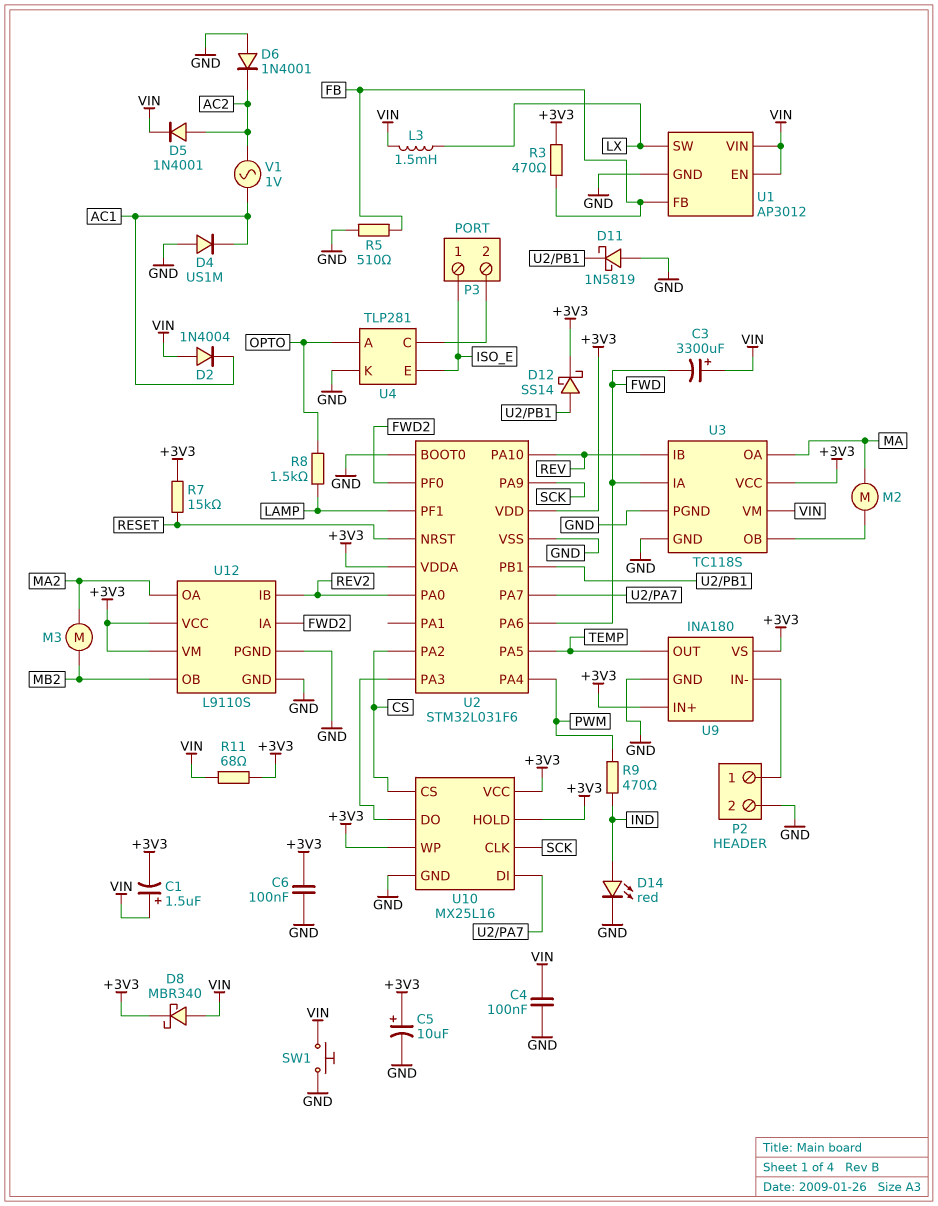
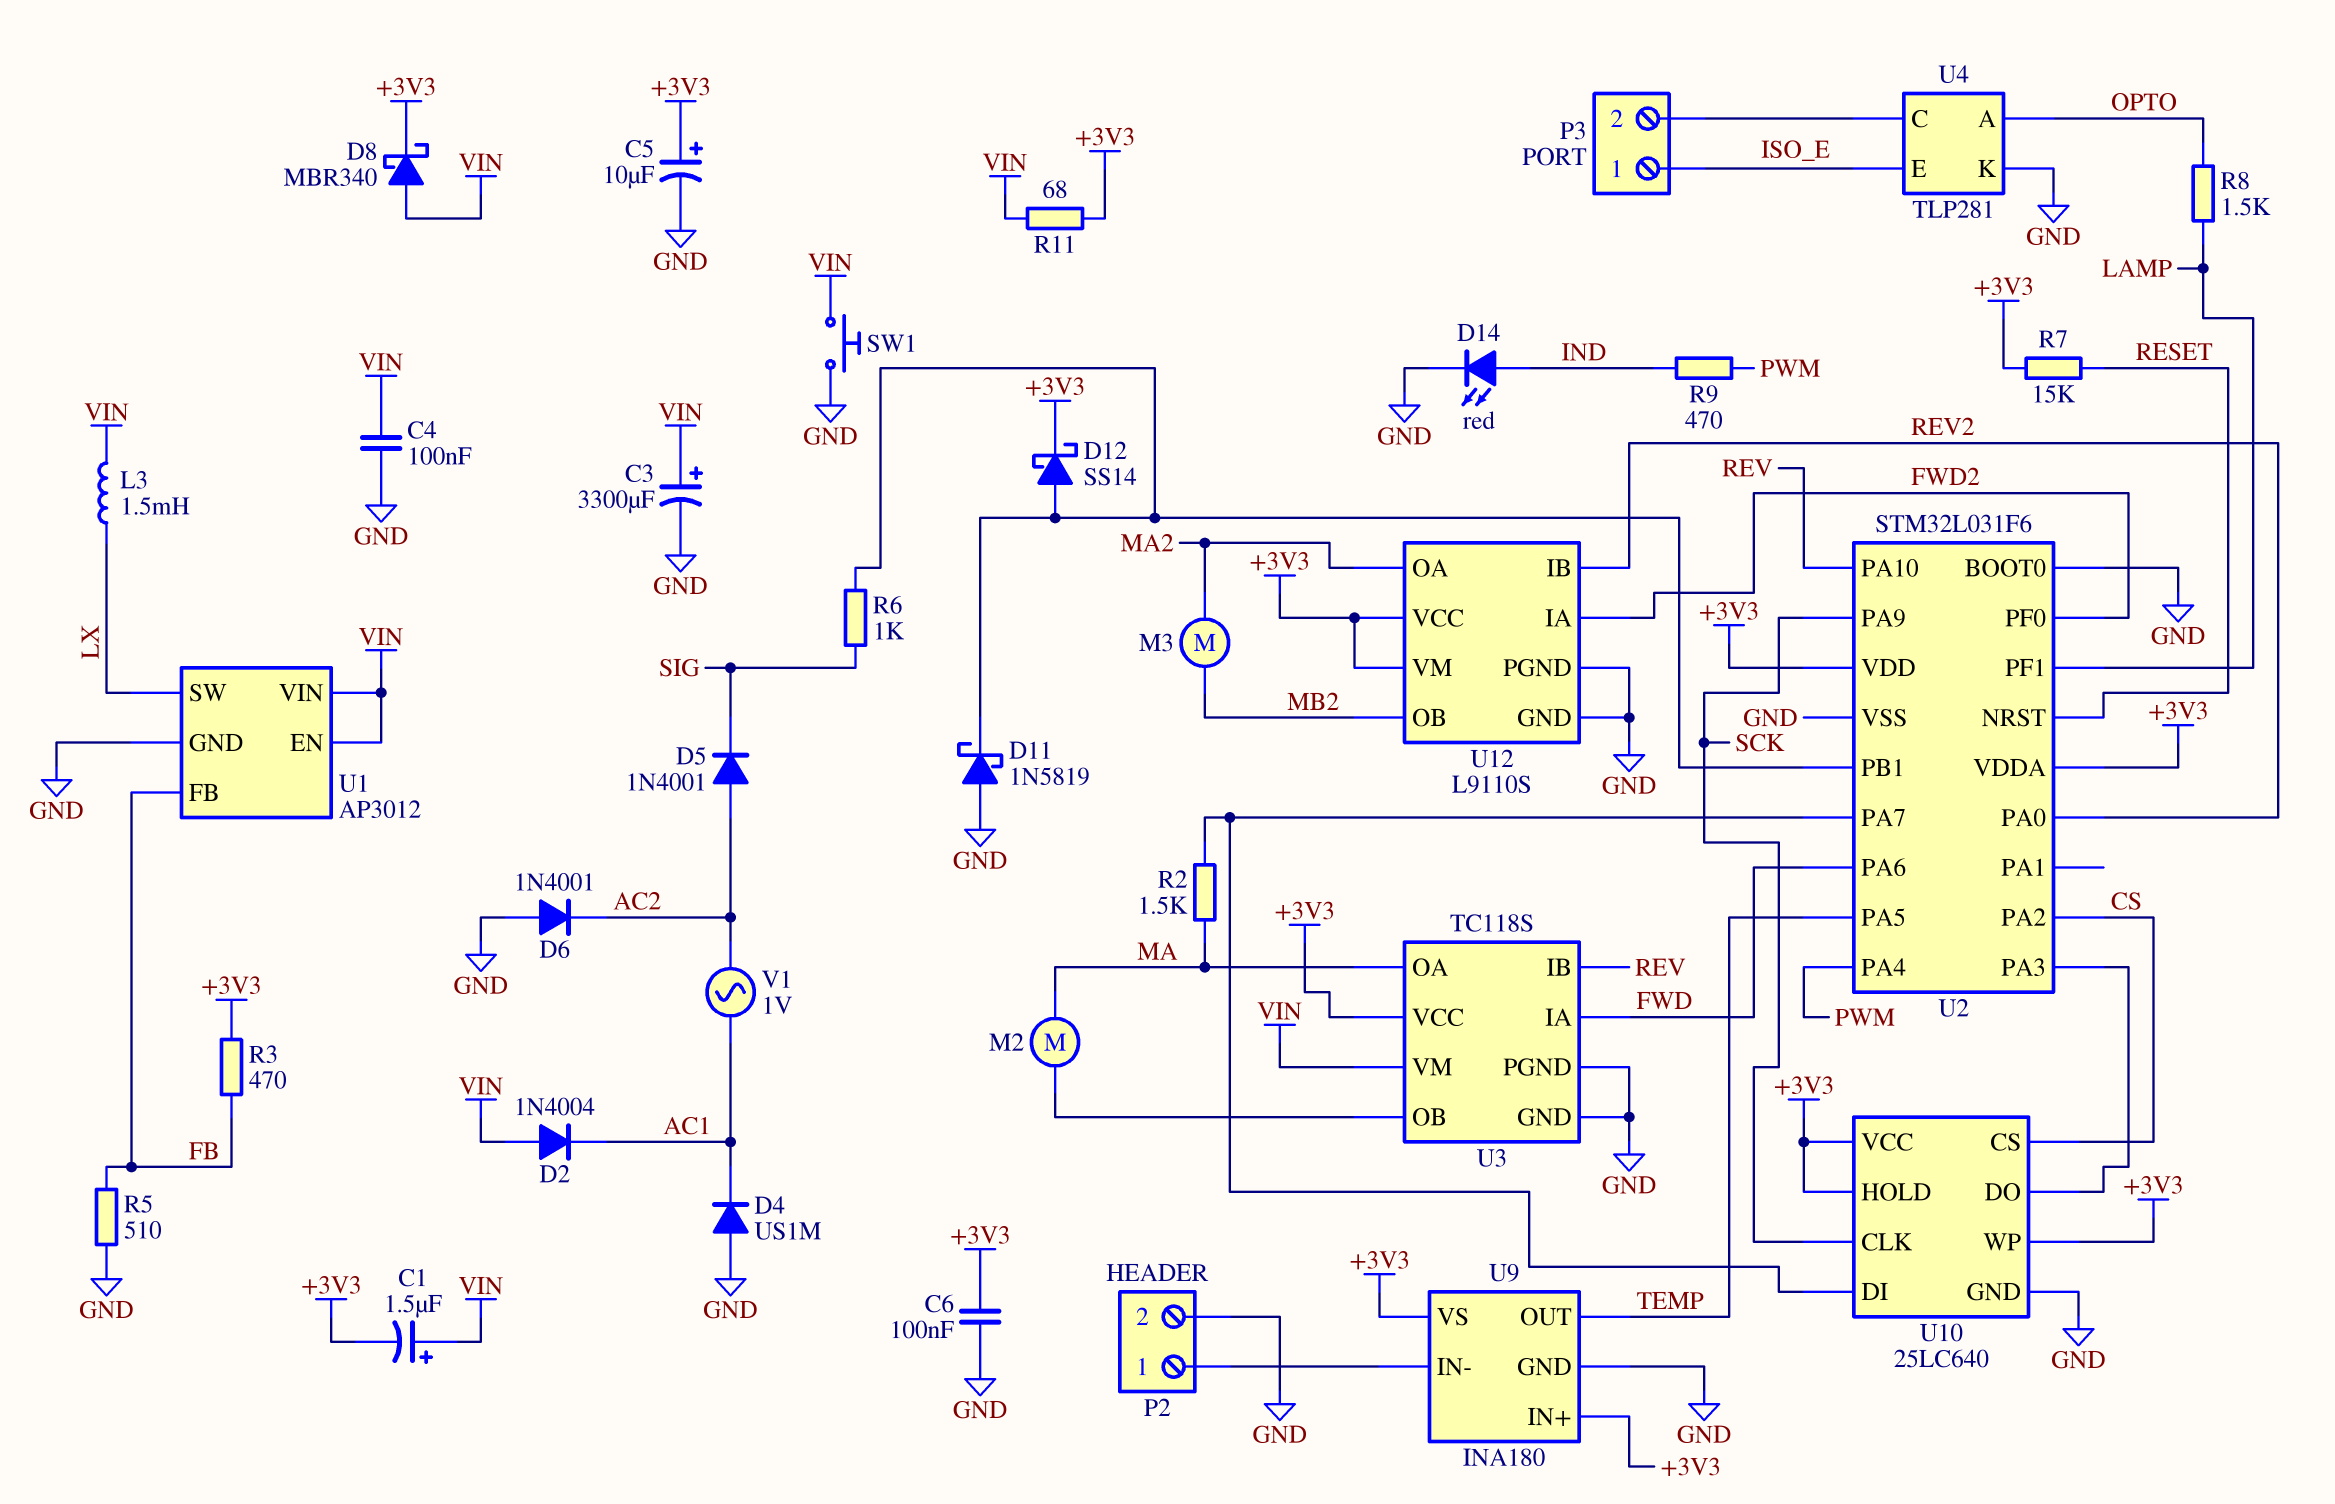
C3: 3300uF (plus VIN, minus FWD) -> 3300uF (plus VIN, minus GND)
D5: diode 1N4001 (A AC2, K VIN) -> diode 1N4001 (A AC2, K SIG)
R2: none -> 1.5k (MA, U2/PA7)
R6: none -> 1k (SIG, U2/PB1)
U10: MX25L16 -> 25LC640

